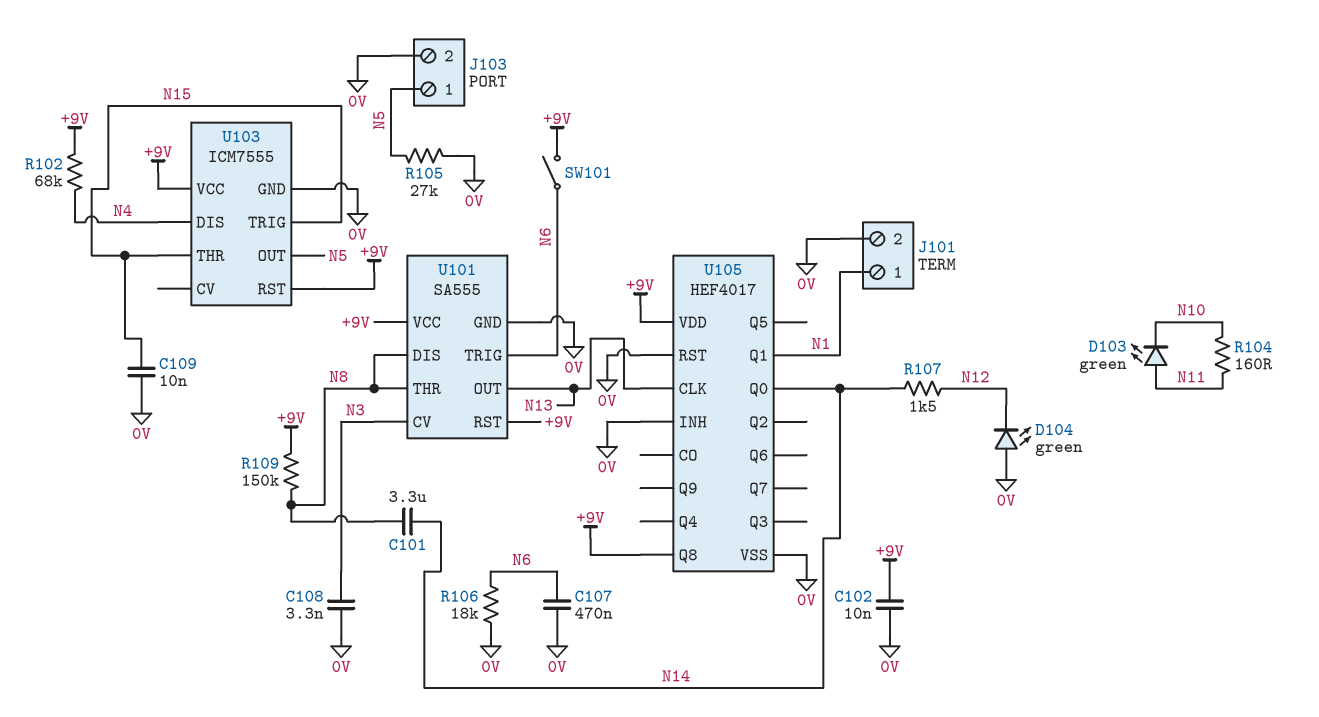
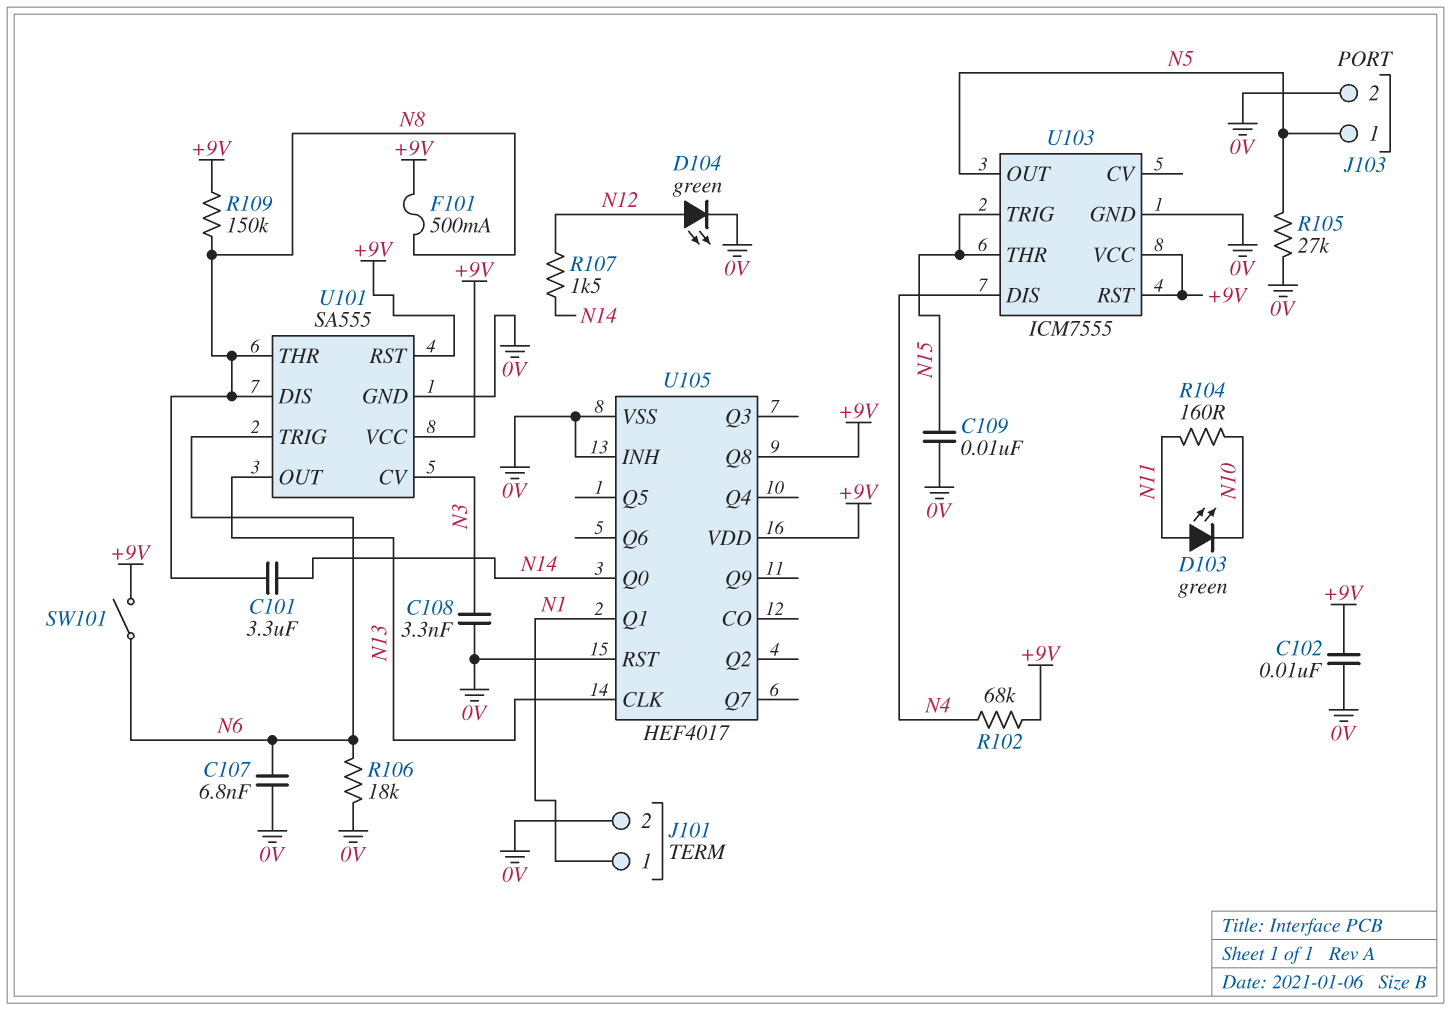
C107: 470nF (0V, N6) -> 6.8nF (0V, N6)
D104: LED green (A 0V, K N12) -> LED green (A N12, K 0V)
F101: none -> 500mA (+9V, N8)

